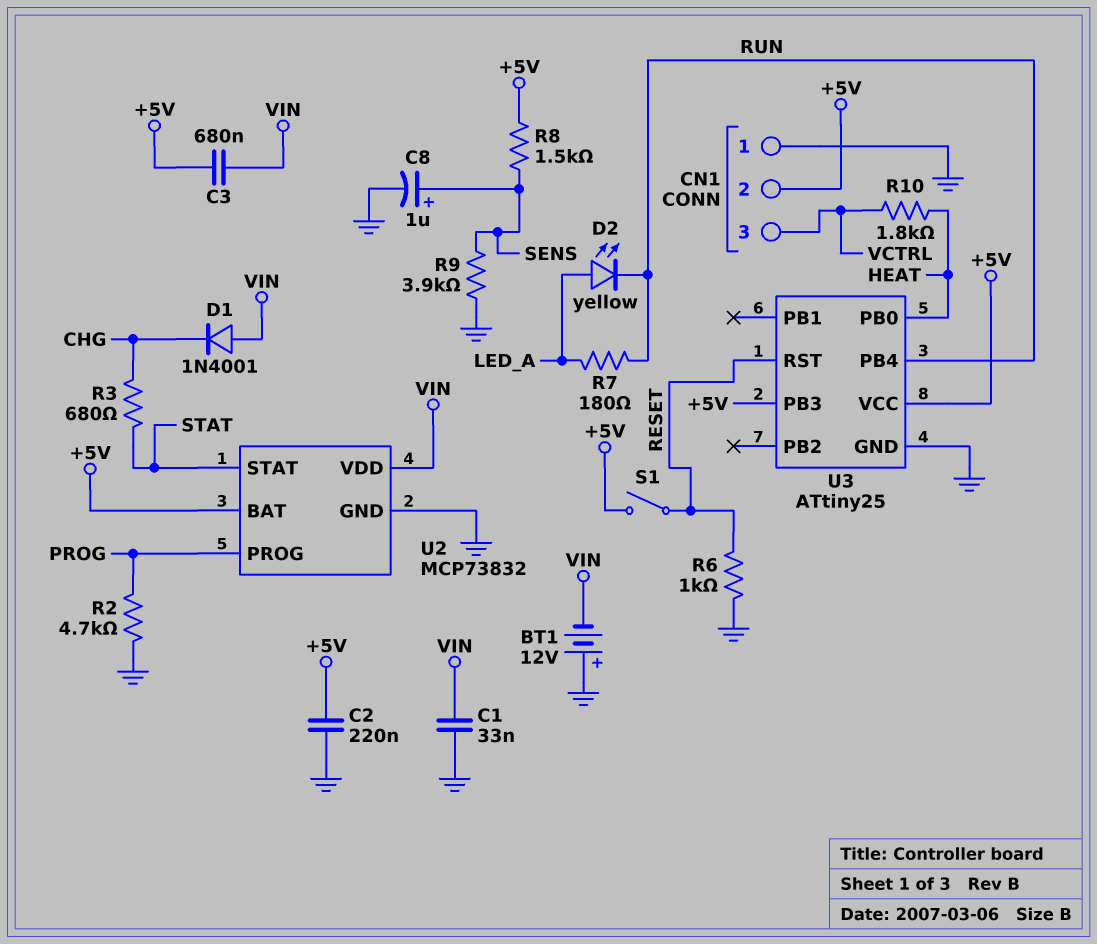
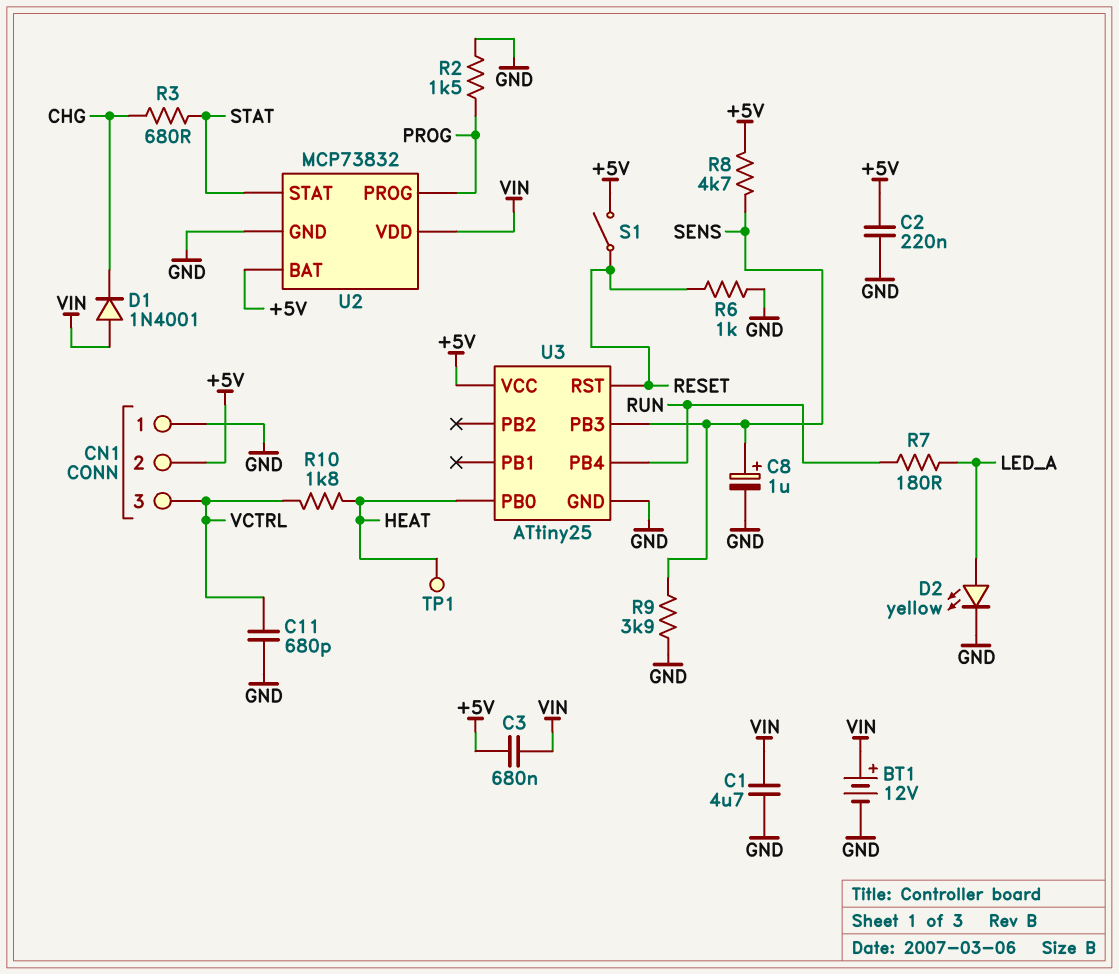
BT1: 12V (plus GND, minus VIN) -> 12V (plus VIN, minus GND)
C1: 33nF (GND, VIN) -> 4.7uF (GND, VIN)
C11: none -> 680pF (GND, VCTRL)
D2: LED yellow (A LED_A, K RUN) -> LED yellow (A LED_A, K GND)
R2: 4.7k (GND, PROG) -> 1.5k (GND, PROG)
R8: 1.5k (+5V, SENS) -> 4.7k (+5V, SENS)
TP1: none -> test point (HEAT)
U3 pin PB3: +5V -> SENS

